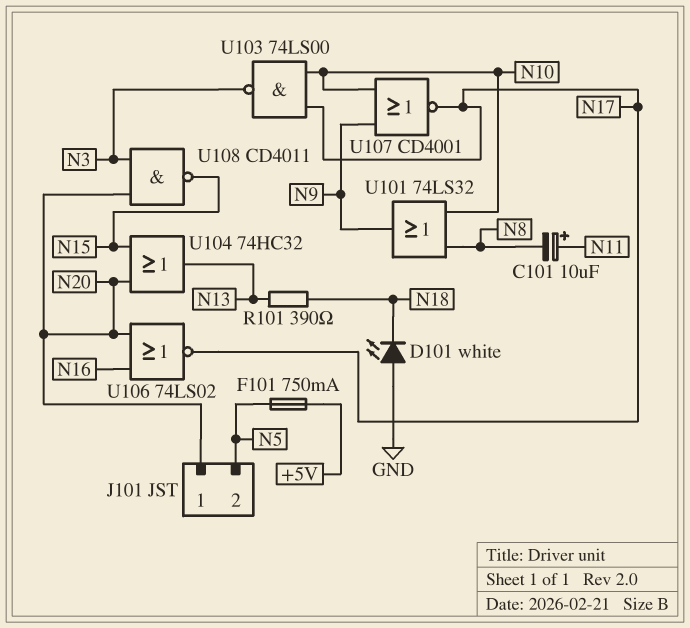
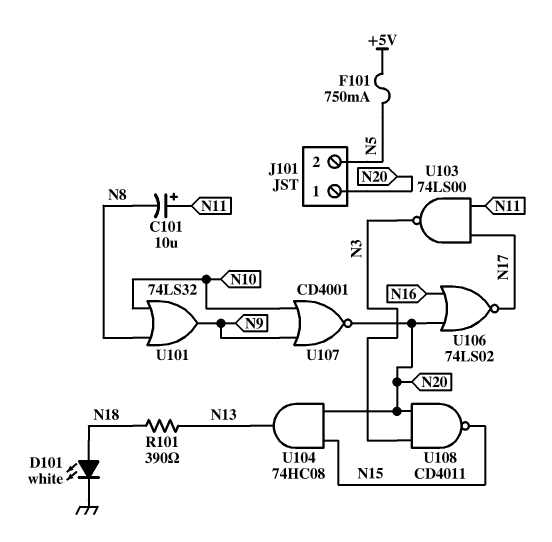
D101: LED white (A GND, K N18) -> LED white (A N18, K GND)
U103: NAND 74LS00 (in N10, in N17, out N3) -> NAND 74LS00 (in N11, in N17, out N3)
U104: OR 74HC32 (in N15, in N20, out N13) -> AND 74HC08 (in N15, in N20, out N13)
U107: NOR CD4001 (in N9, in N10, out N17) -> NOR CD4001 (in N9, in N10, out N20)

